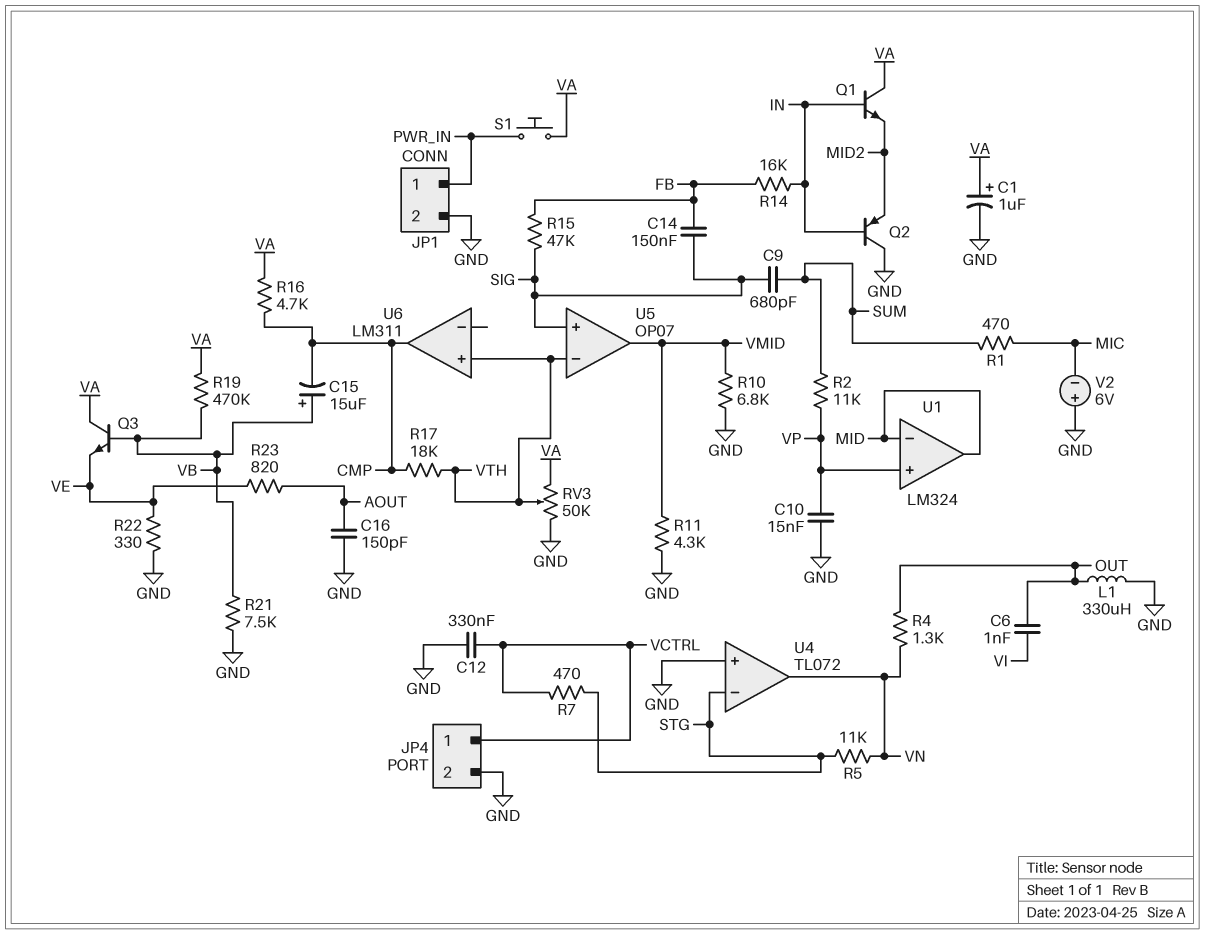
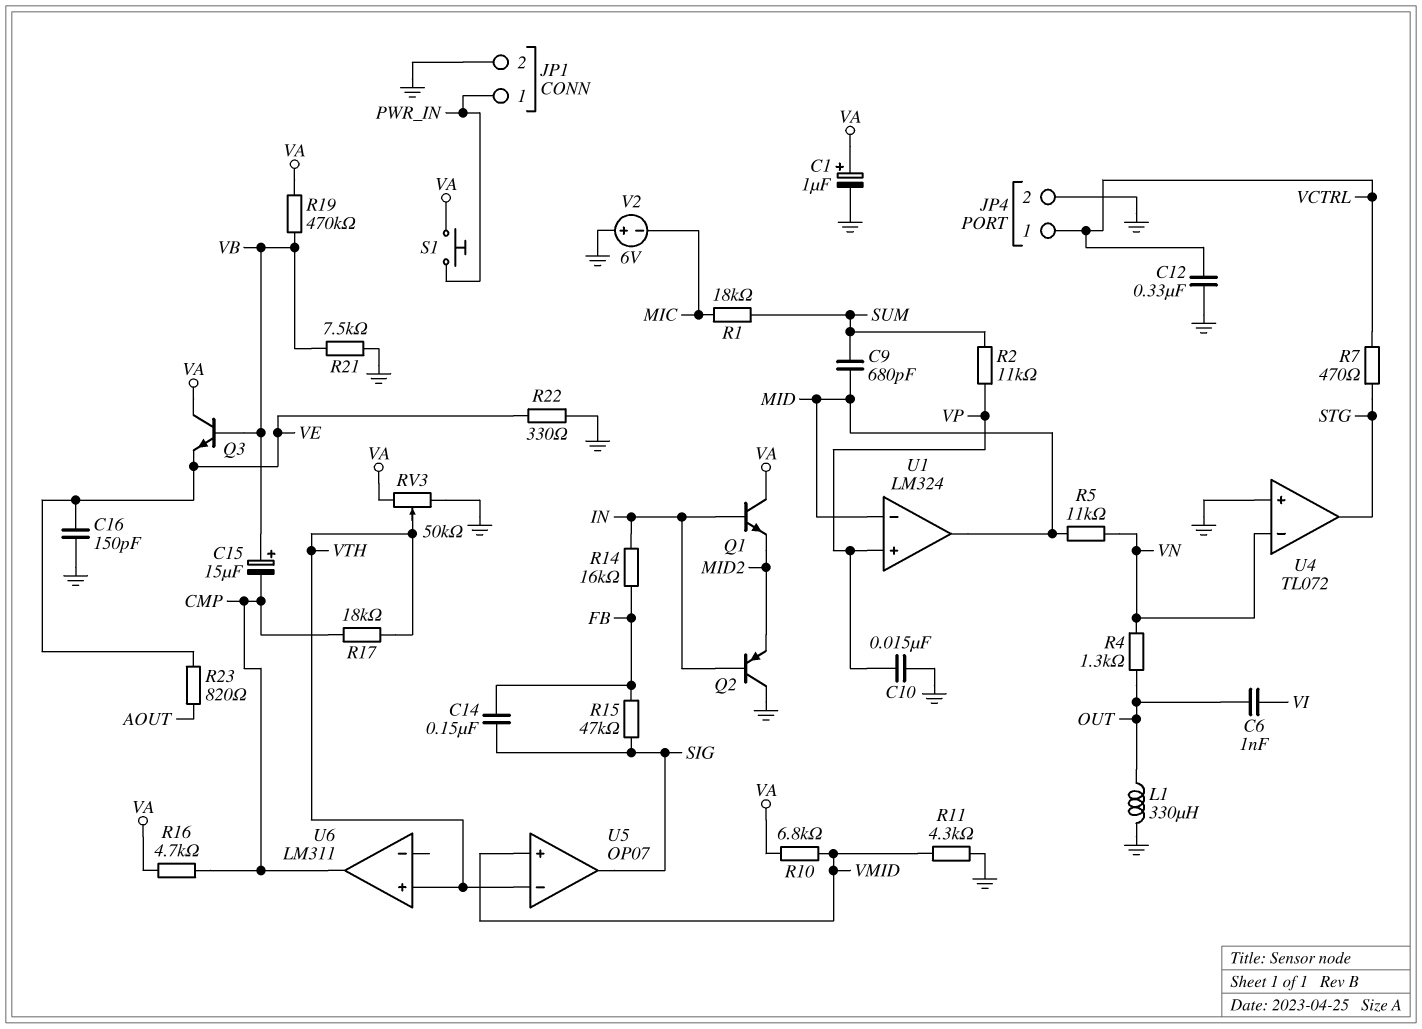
C9: 680pF (SIG, SUM) -> 680pF (MID, SUM)
C16: 150pF (AOUT, GND) -> 150pF (GND, VE)
R1: 470 (MIC, SUM) -> 18k (MIC, SUM)
R5: 11k (STG, VN) -> 11k (MID, VN)
R10: 6.8k (GND, VMID) -> 6.8k (VA, VMID)
U4 pin in-: STG -> VN
U4 pin out: VN -> STG
U5 pin in+: SIG -> VMID
U5 pin out: VMID -> SIG

